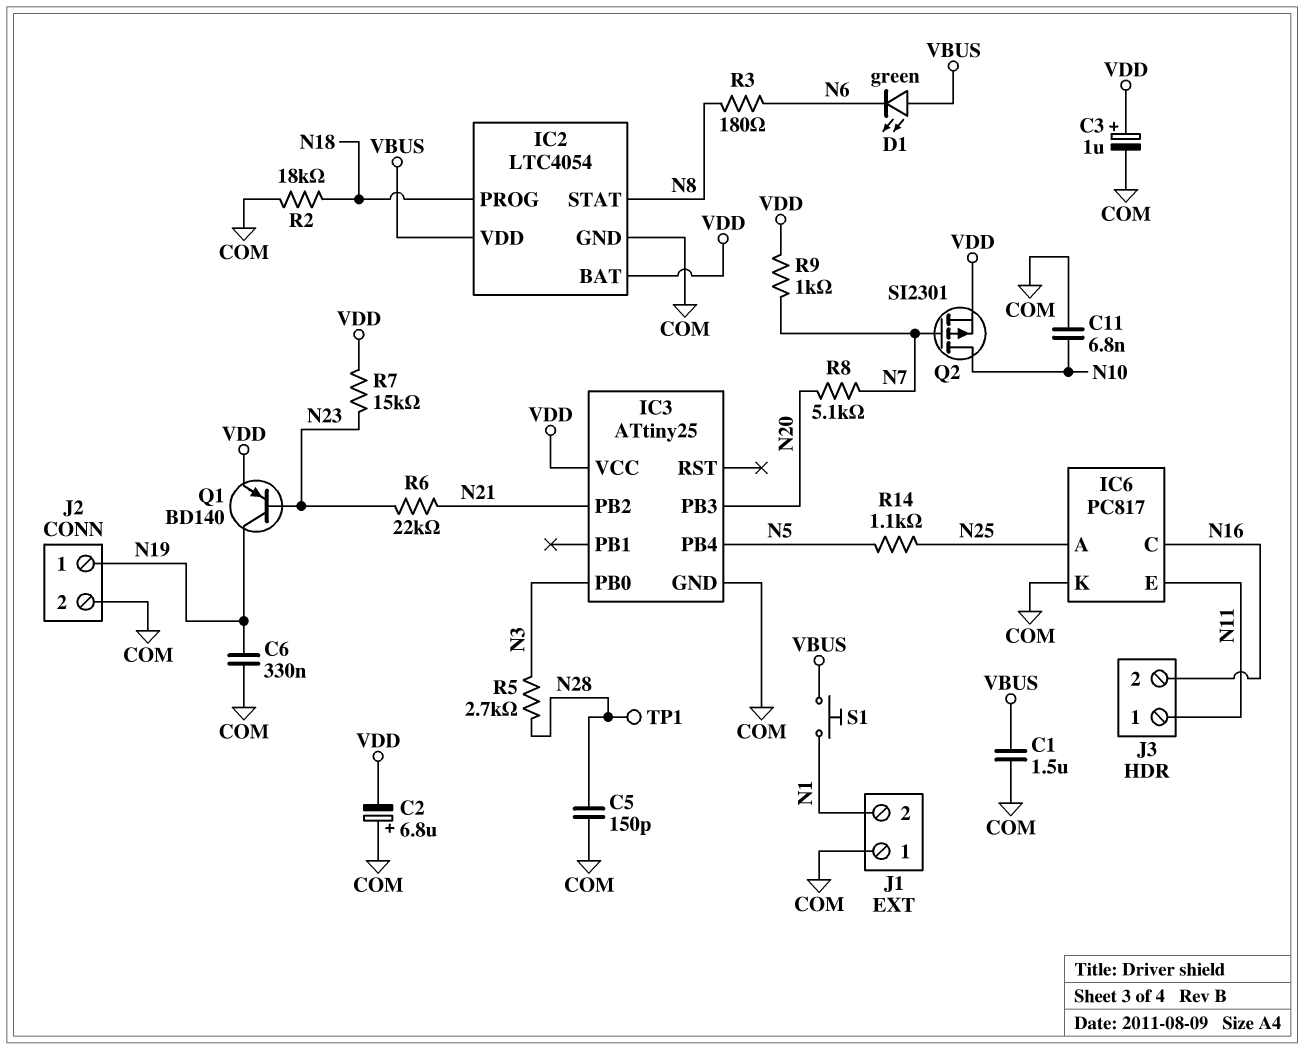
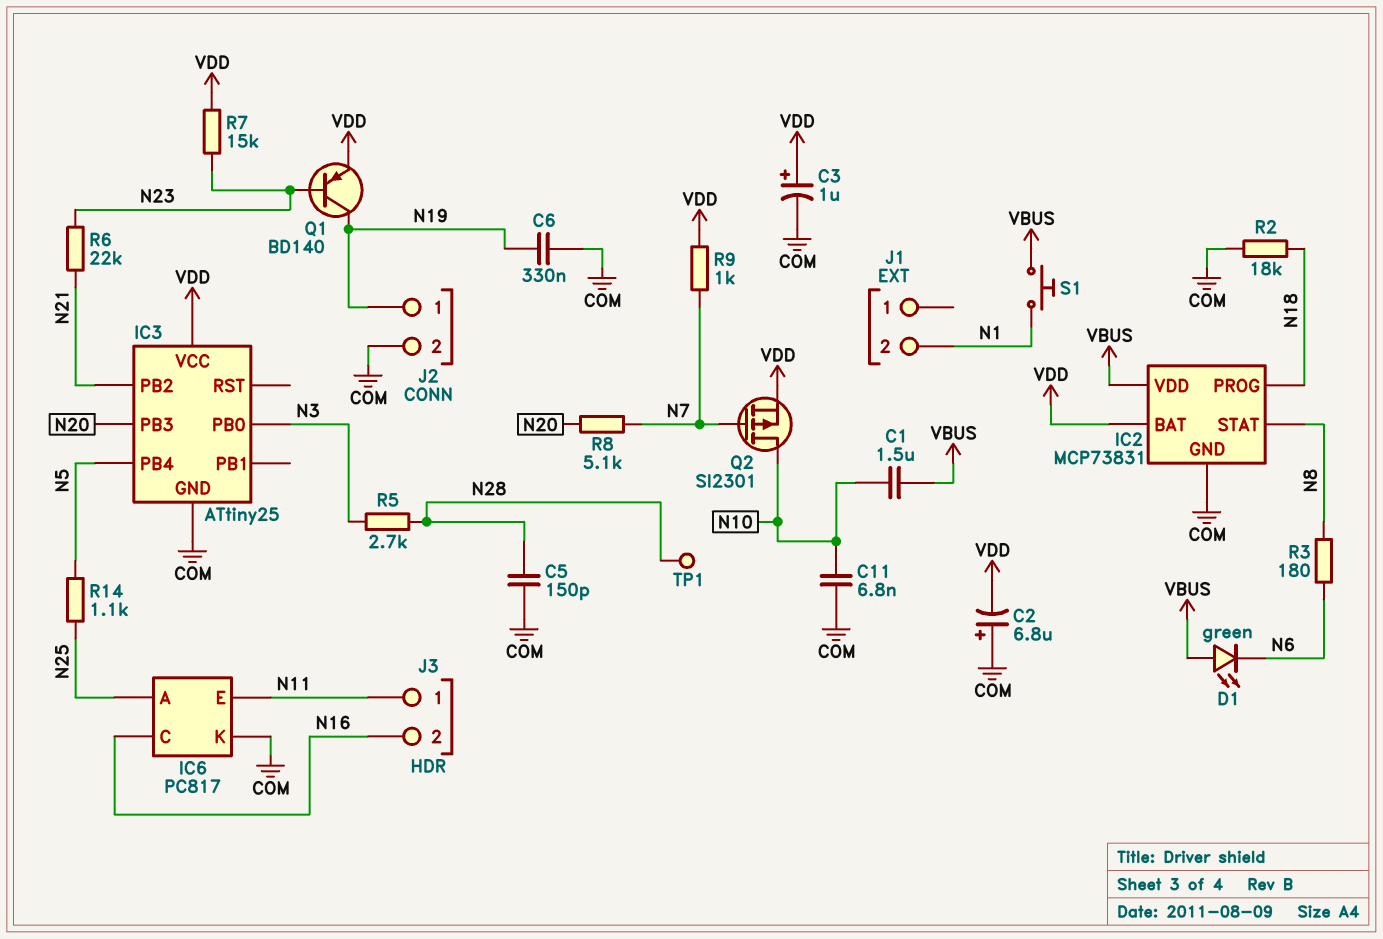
C1: 1.5uF (COM, VBUS) -> 1.5uF (N10, VBUS)
IC2: LTC4054 -> MCP73831
J1 pin 1: COM -> none

